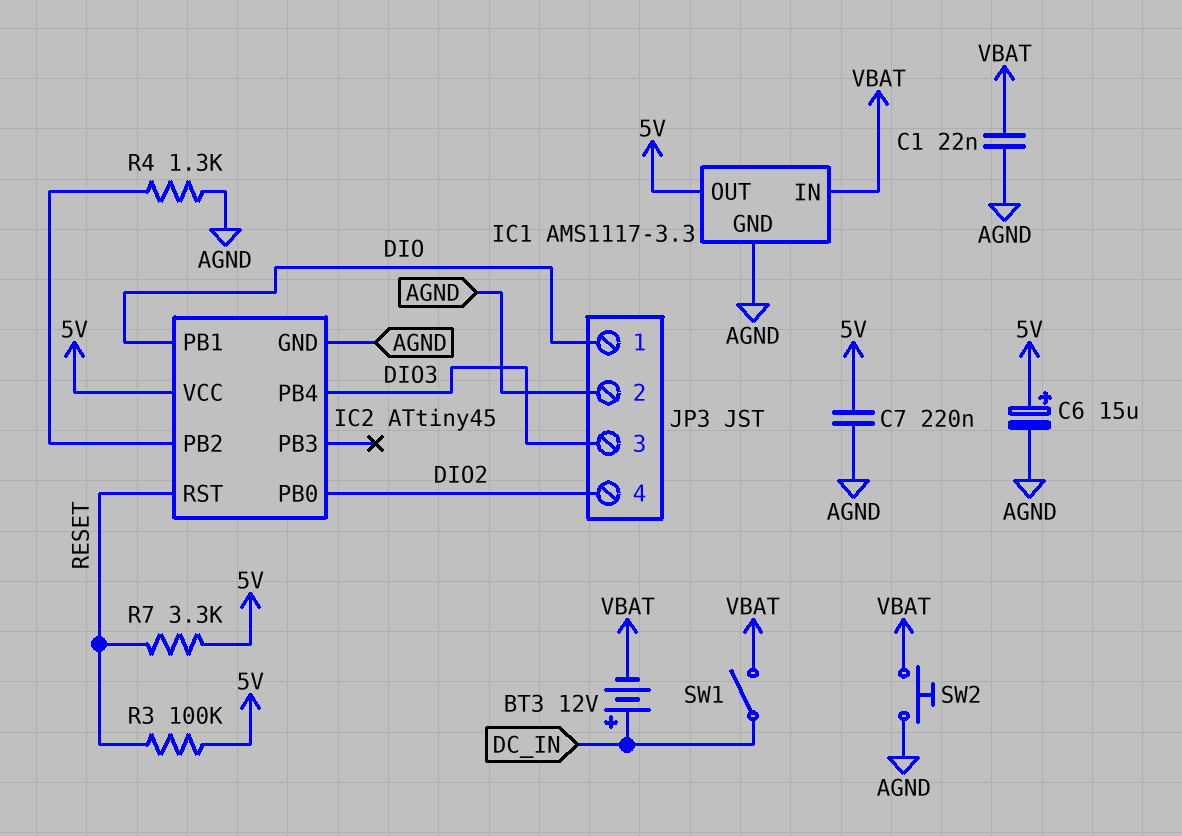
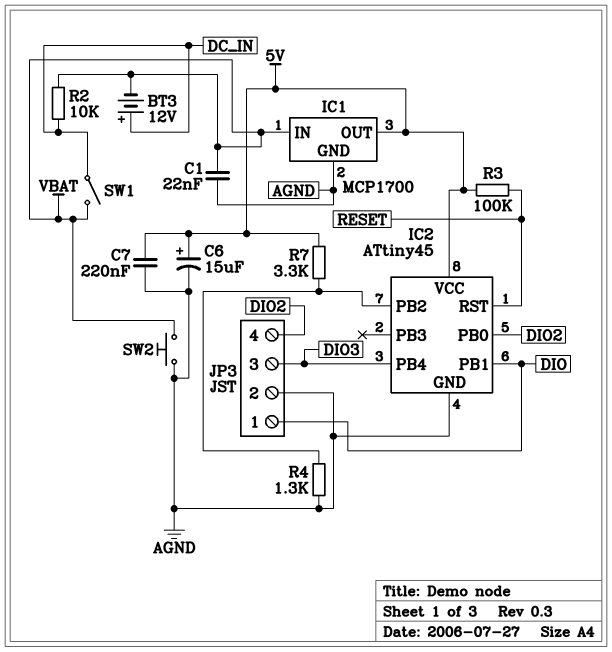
IC1: AMS1117-3.3 -> MCP1700
R2: none -> 10k (DC_IN, VBAT)
R7: 3.3k (5V, RESET) -> 3.3k (5V, IC2/PB2)

